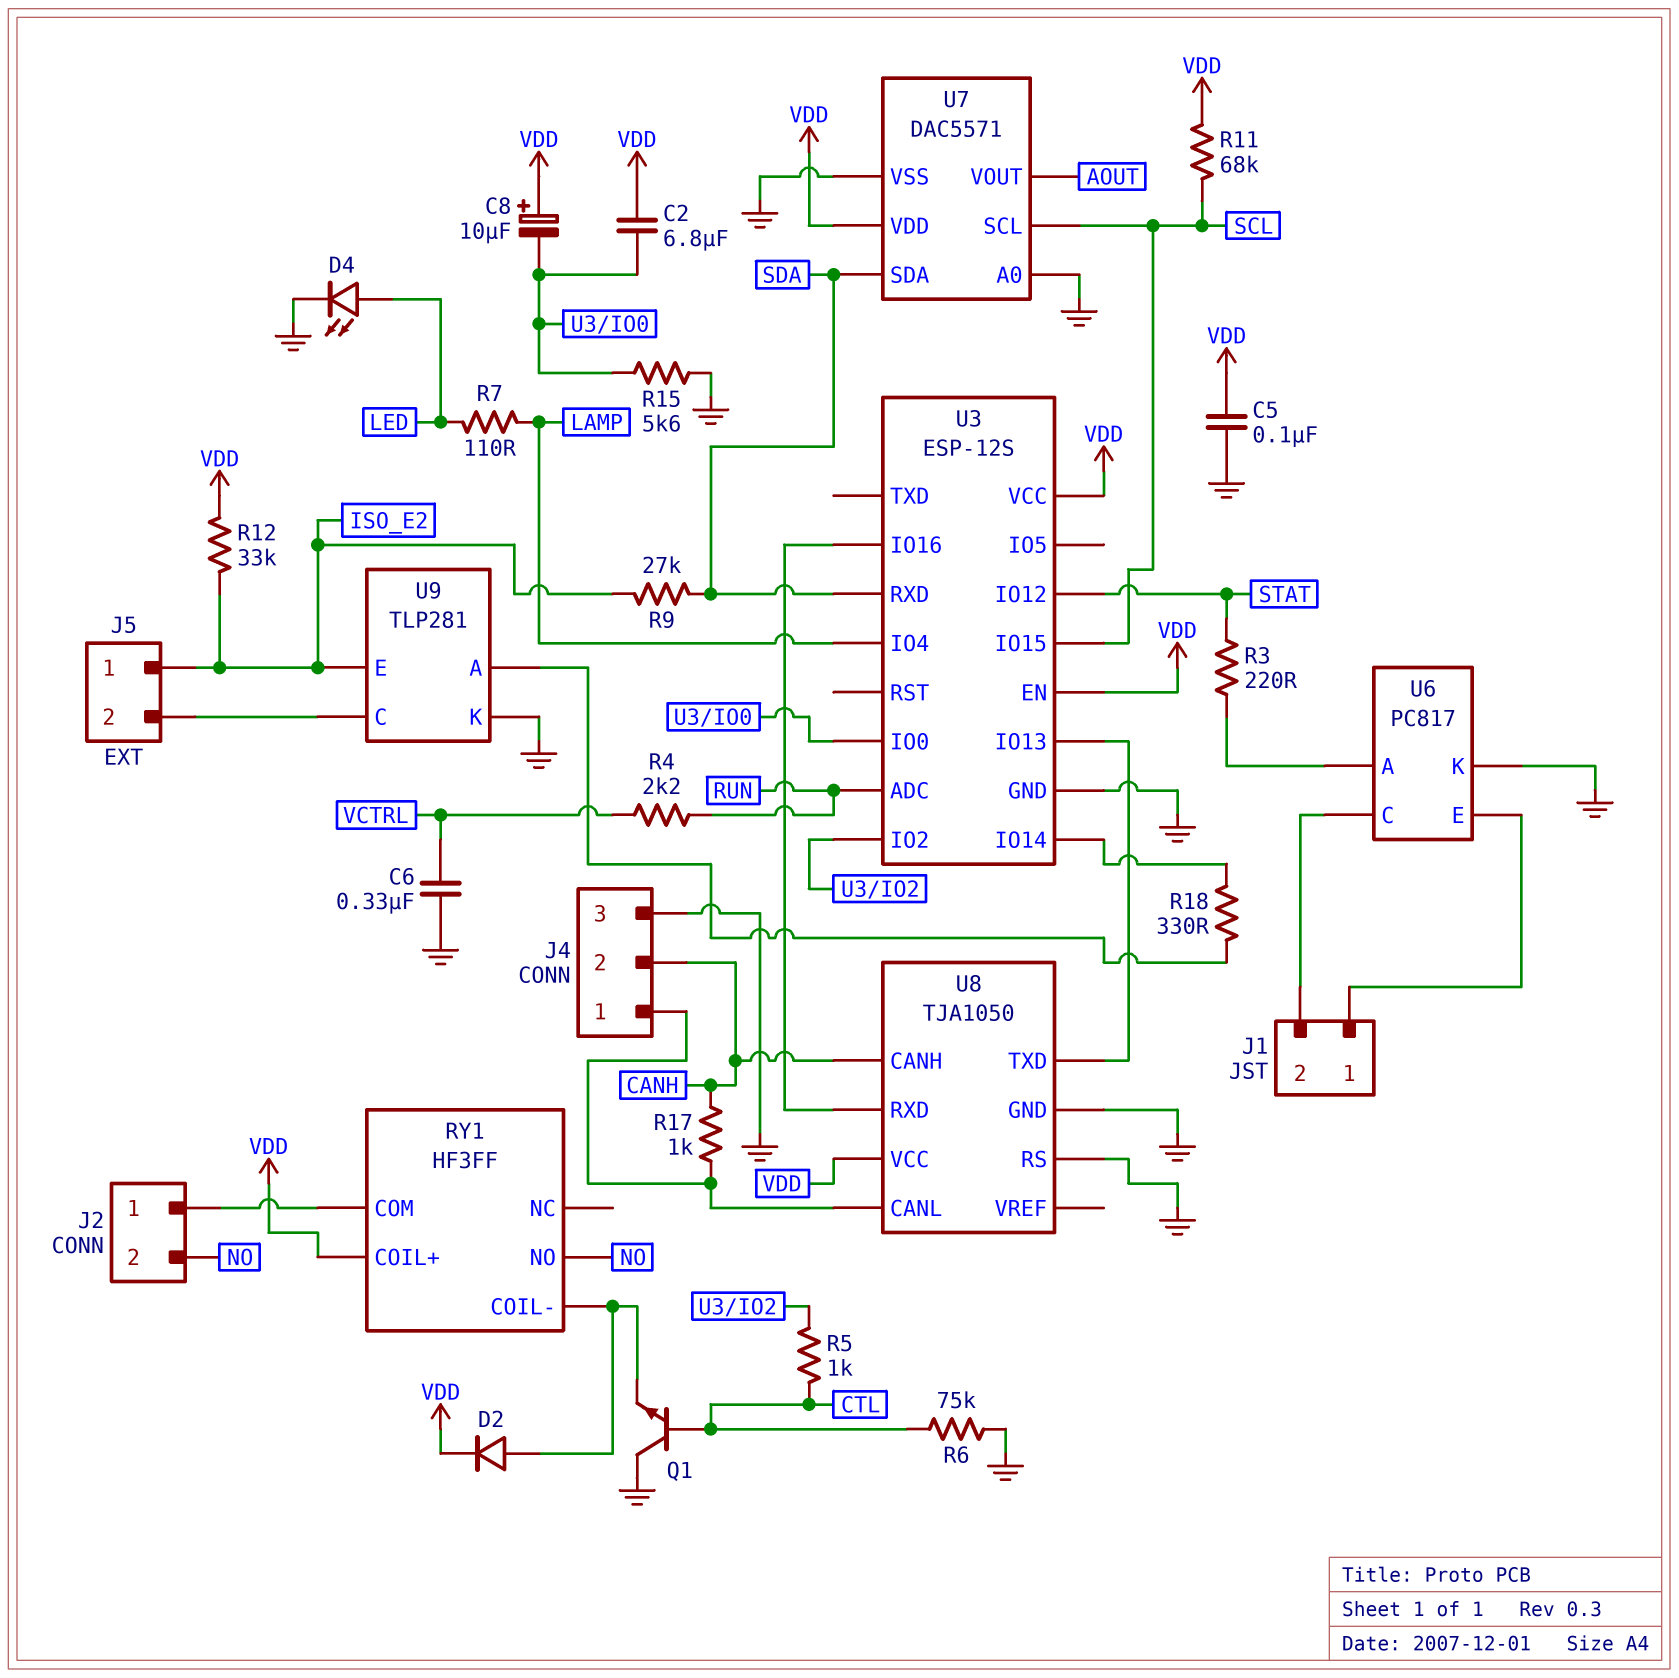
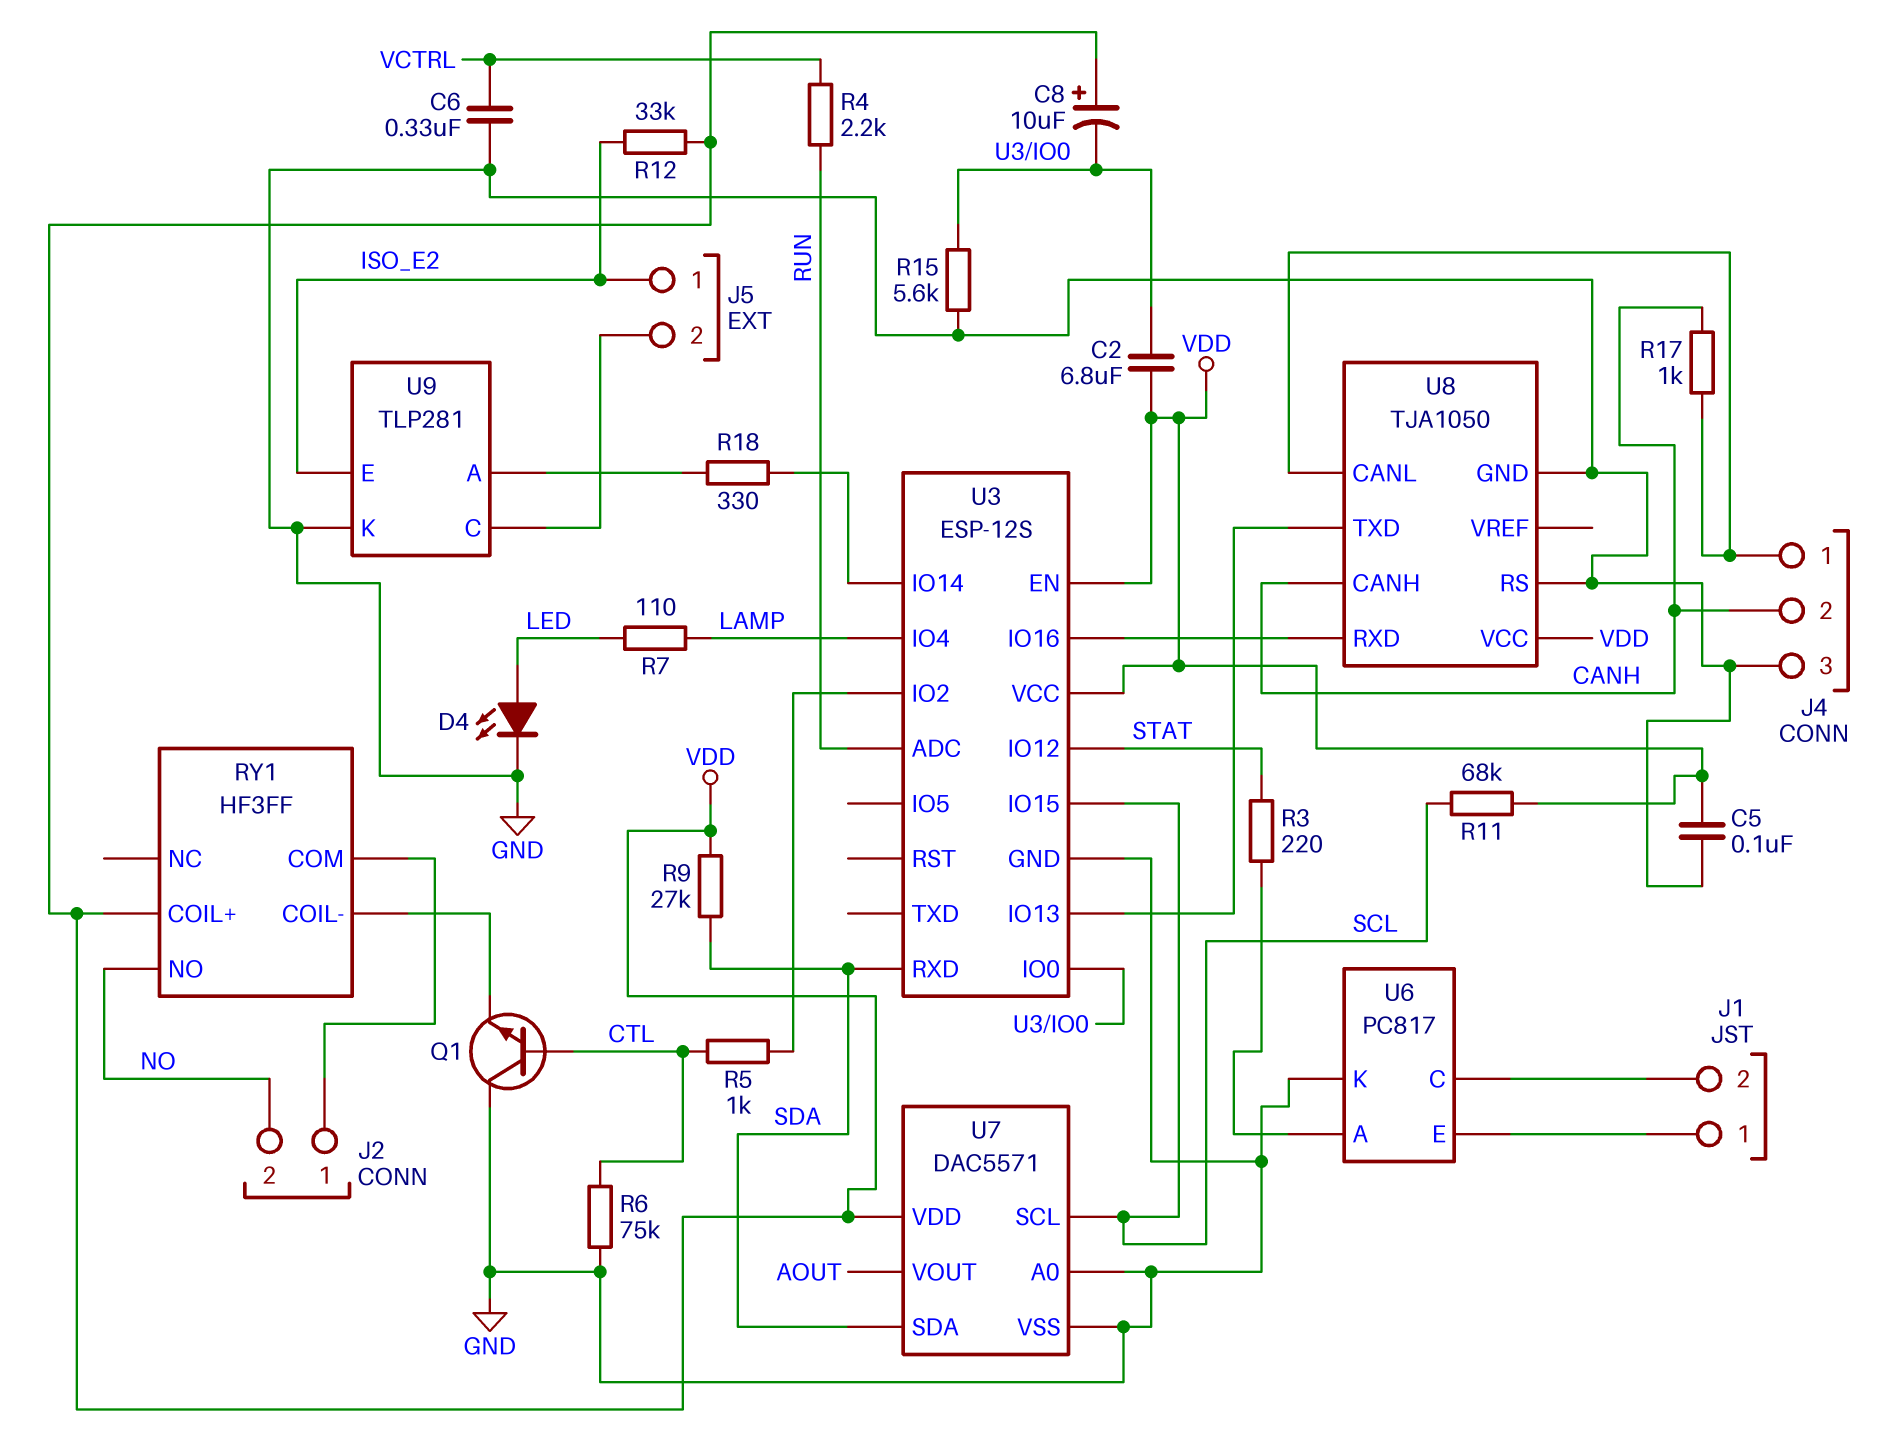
D2: diode (A RY1/COIL-, K VDD) -> none
R9: 27k (ISO_E2, SDA) -> 27k (SDA, VDD)

